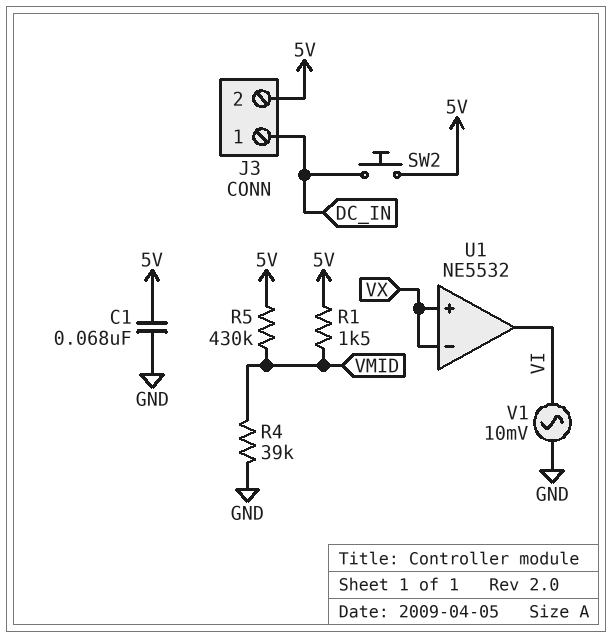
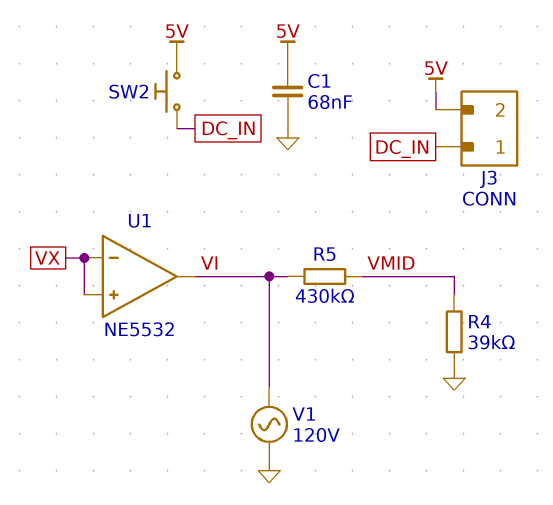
R1: 1.5k (5V, VMID) -> none
R5: 430k (5V, VMID) -> 430k (VI, VMID)
V1: AC 10mV (GND, VI) -> AC 120V (GND, VI)

